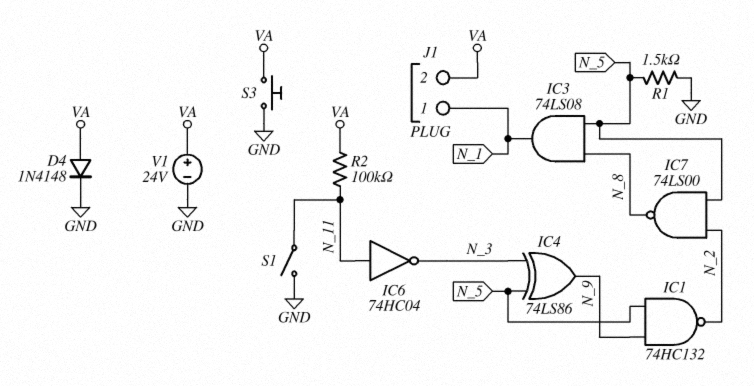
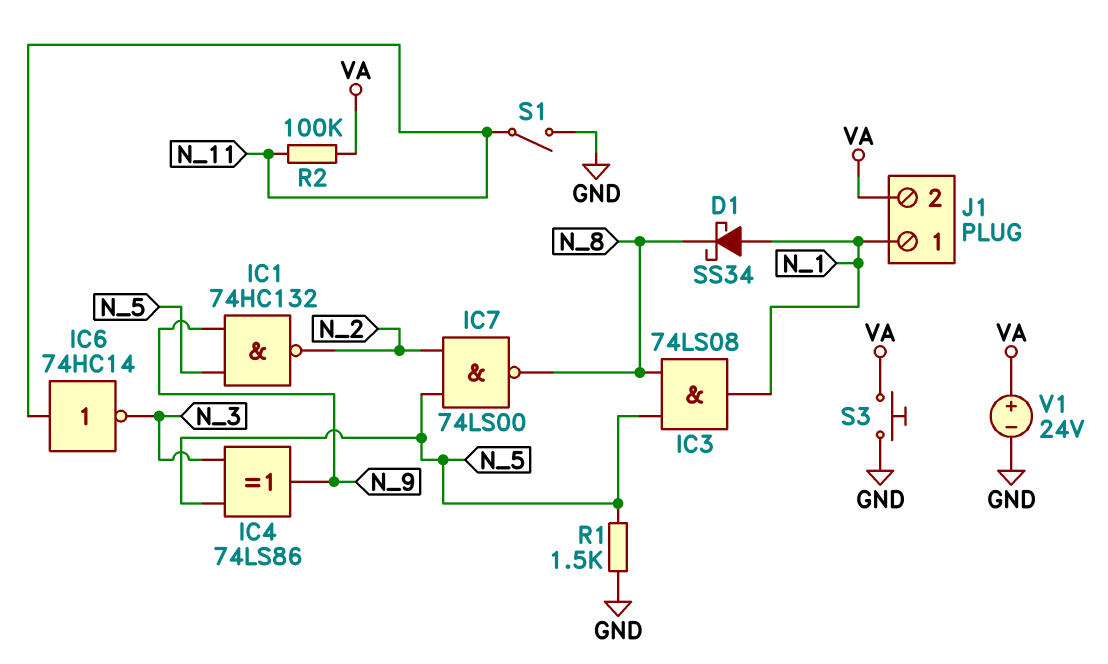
D1: none -> schottky SS34 (A N_1, K N_8)
D4: diode 1N4148 (A VA, K GND) -> none
IC6: NOT 74HC04 (in N_11, out N_3) -> NOT 74HC14 (in N_11, out N_3)

